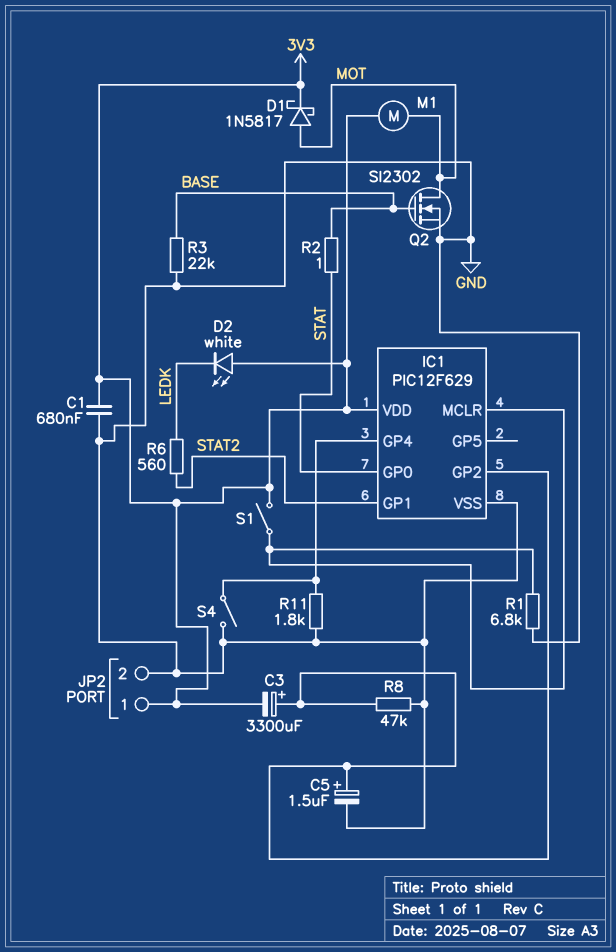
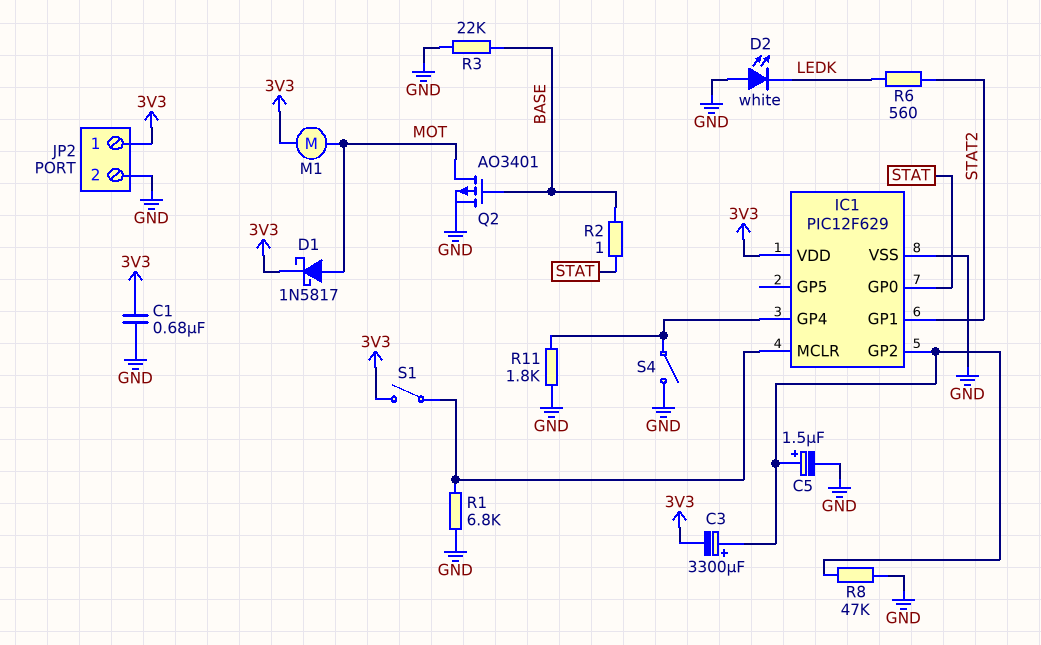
D2: LED white (A 3V3, K LEDK) -> LED white (A GND, K LEDK)
Q2: NMOS SI2302 (G BASE, D MOT, S GND) -> PMOS AO3401 (G BASE, D MOT, S GND)

